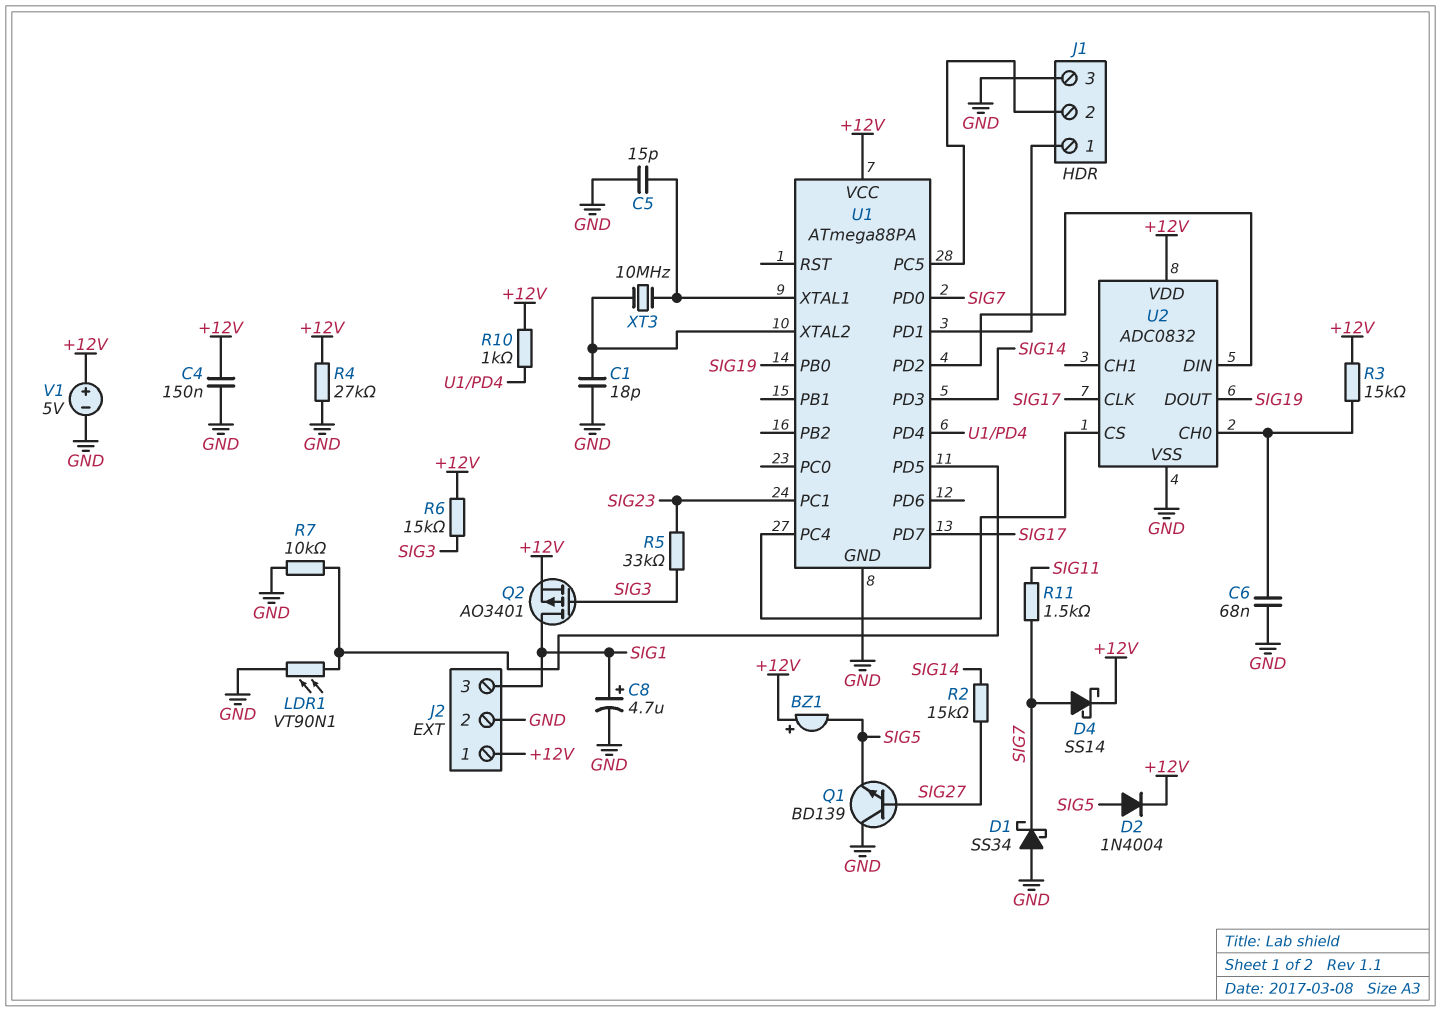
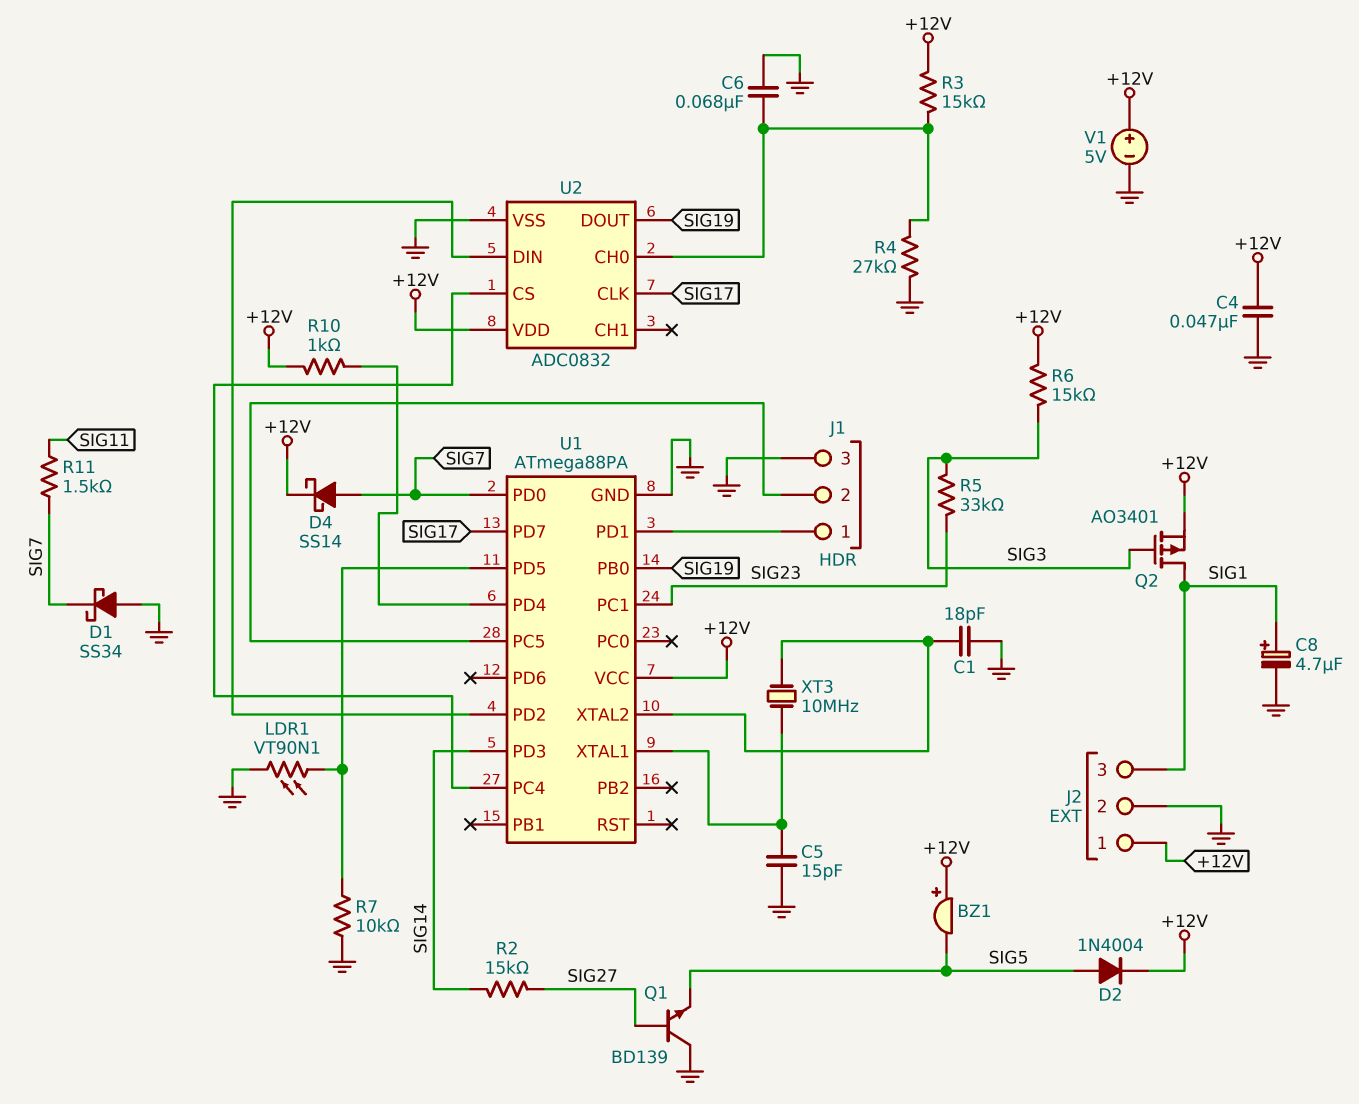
C4: 150nF (+12V, GND) -> 47nF (+12V, GND)
R4: 27k (+12V, GND) -> 27k (GND, U2/CH0)

